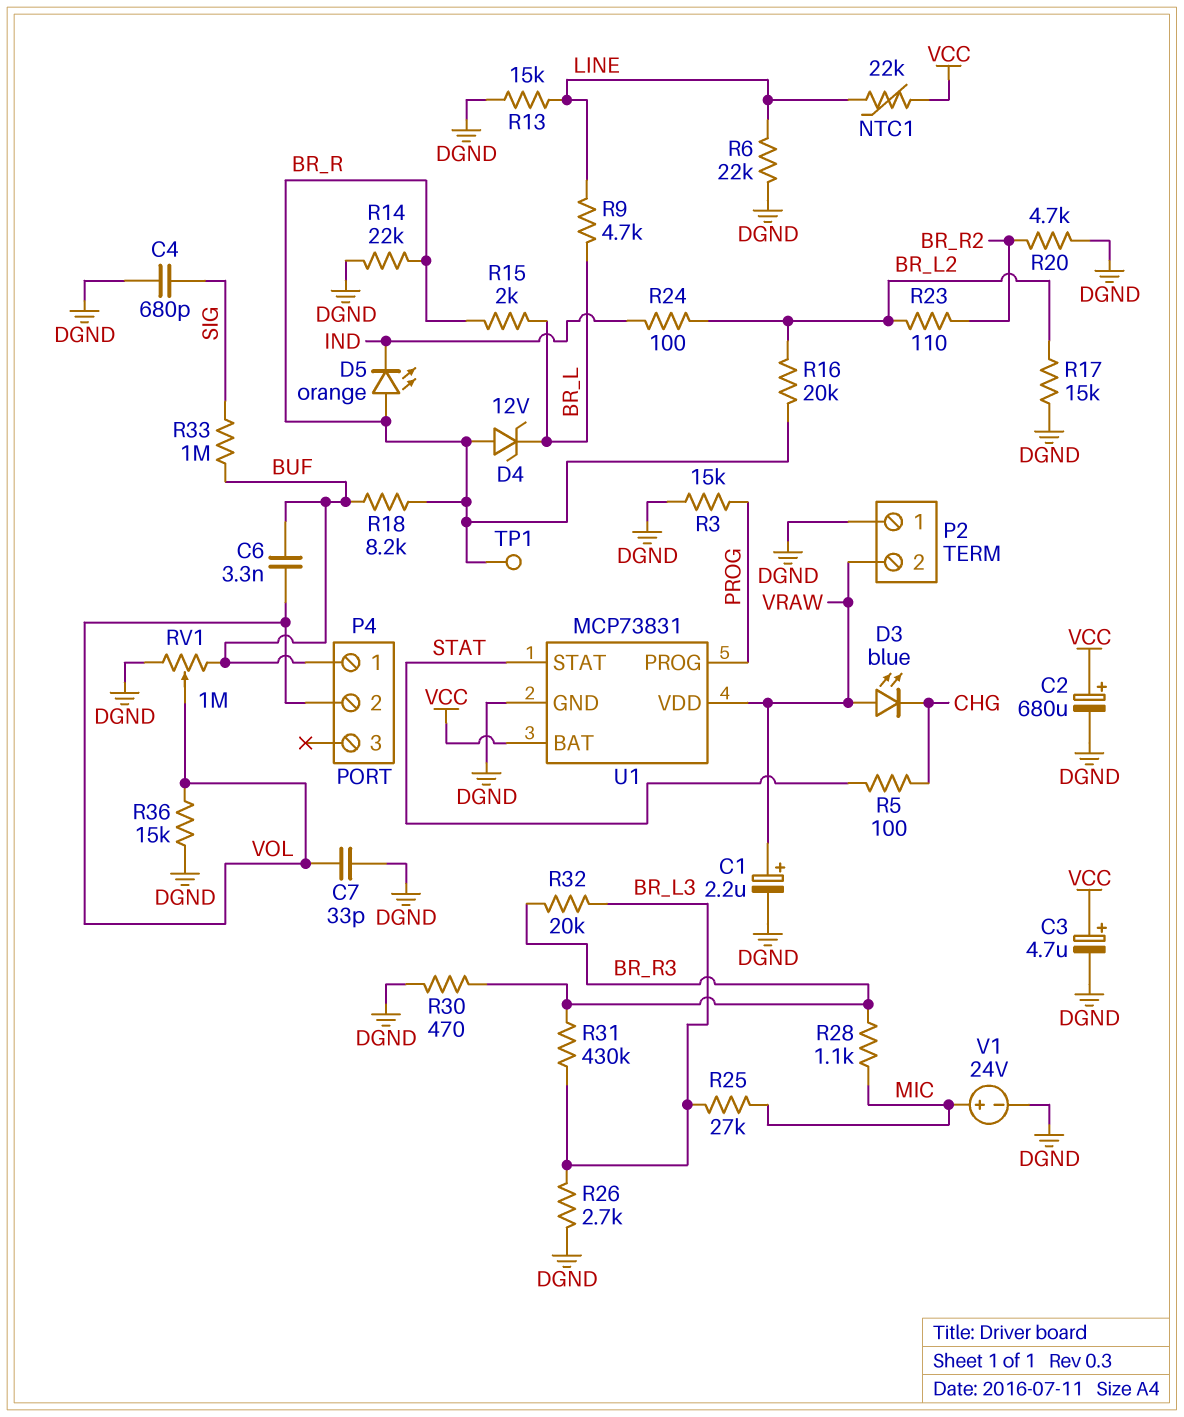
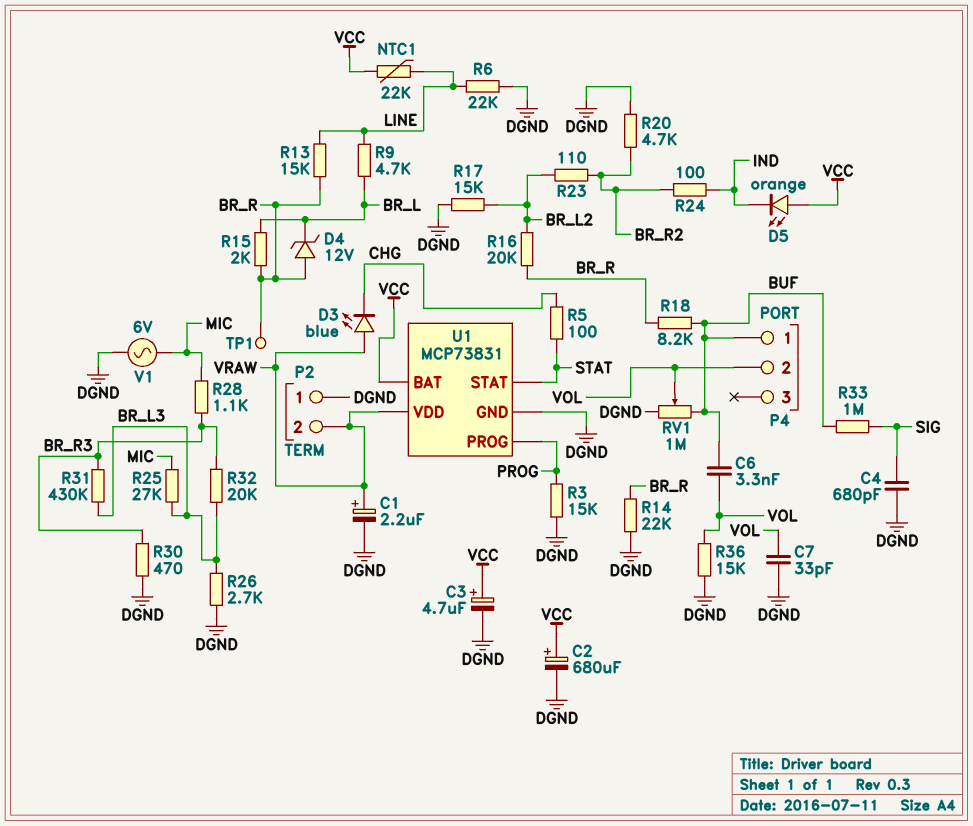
D5: LED orange (A BR_R, K IND) -> LED orange (A VCC, K IND)
R13: 15k (DGND, LINE) -> 15k (BR_R, LINE)
R24: 100 (BR_L2, IND) -> 100 (BR_R2, IND)
V1: 24V (plus MIC, minus DGND) -> AC 6V (DGND, MIC)

